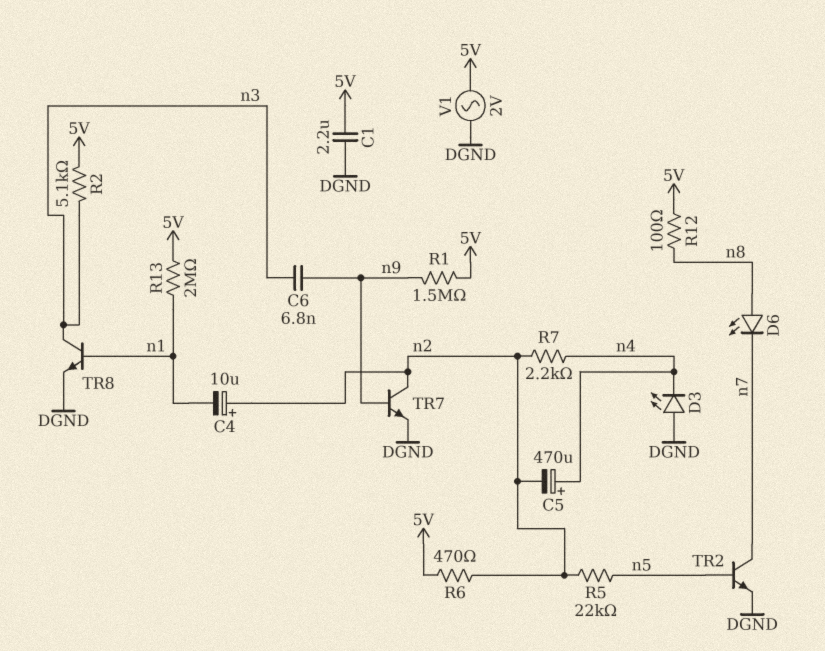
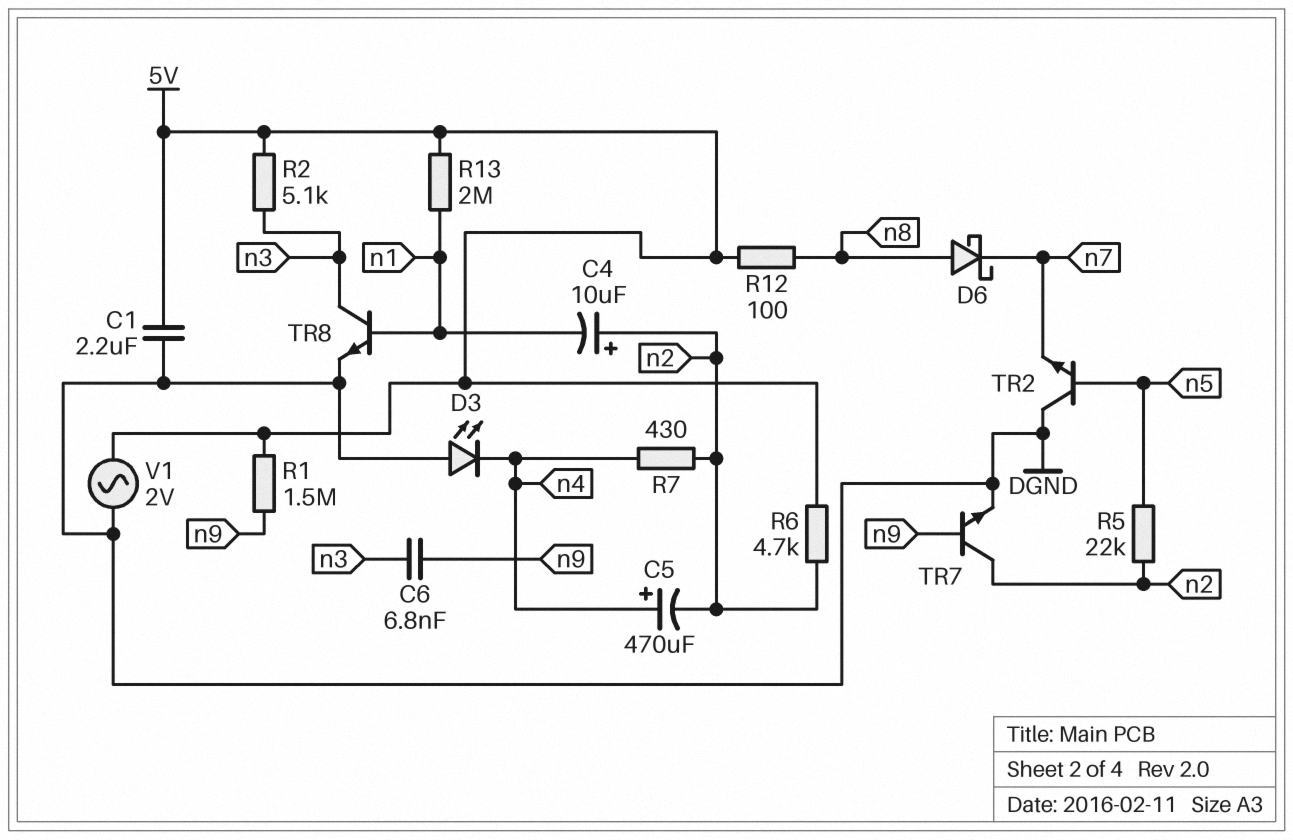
D6: LED (A n8, K n7) -> schottky (A n8, K n7)
R6: 470 (5V, n2) -> 4.7k (5V, n2)
R7: 2.2k (n2, n4) -> 430 (n2, n4)
TR2: NPN (B n5, C n7, E DGND) -> NPN (B n5, C DGND, E n7)

